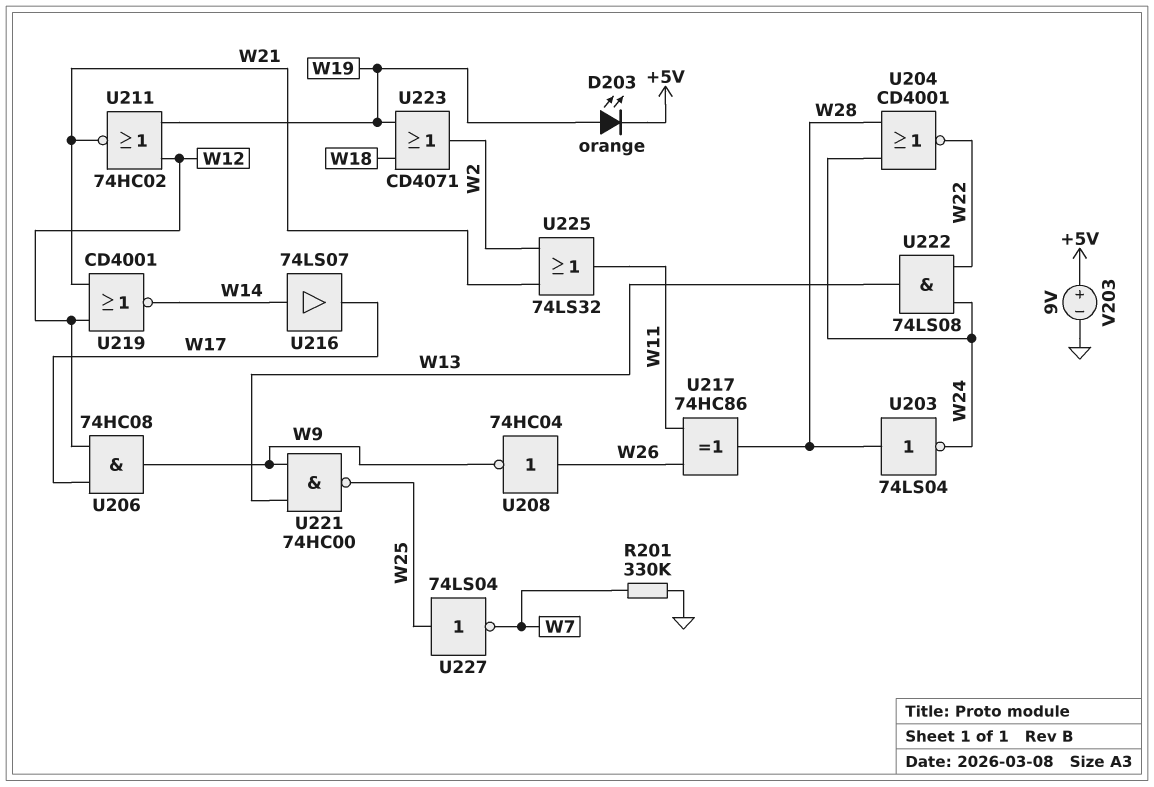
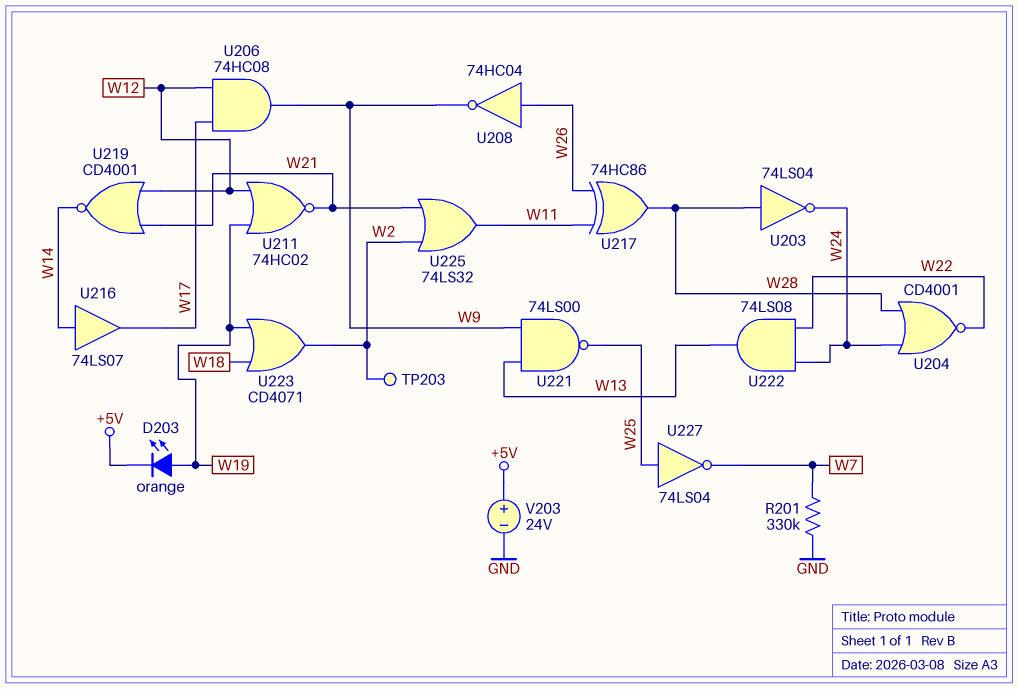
TP203: none -> test point (W2)
U221: NAND 74HC00 (in W9, in W13, out W25) -> NAND 74LS00 (in W9, in W13, out W25)
V203: 9V (plus +5V, minus GND) -> 24V (plus +5V, minus GND)

